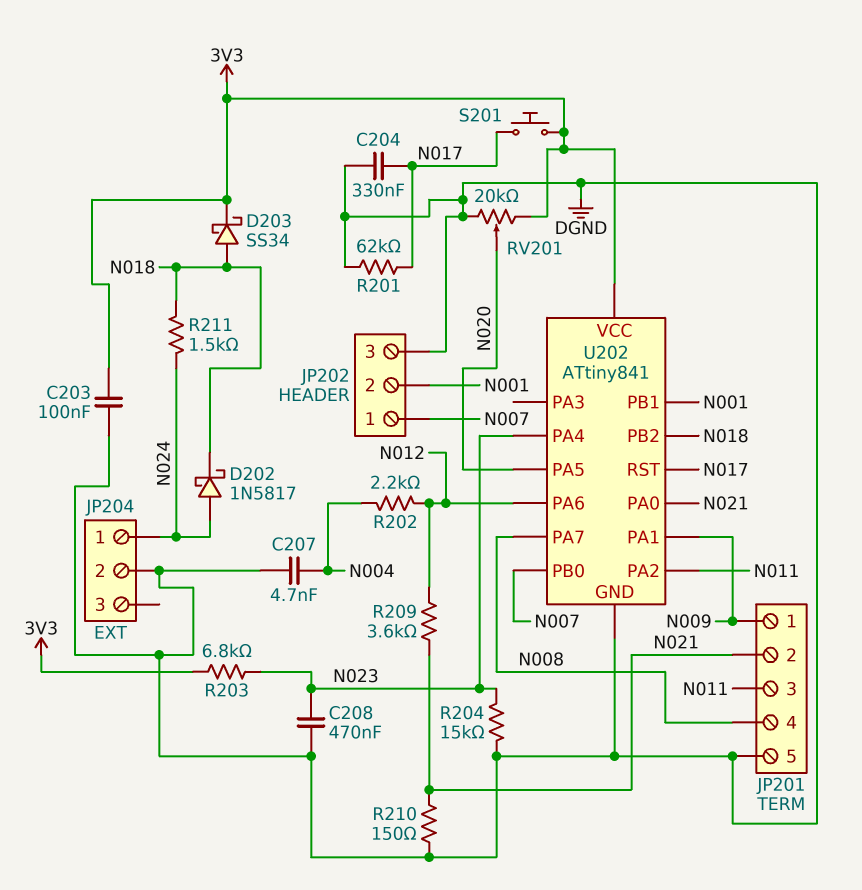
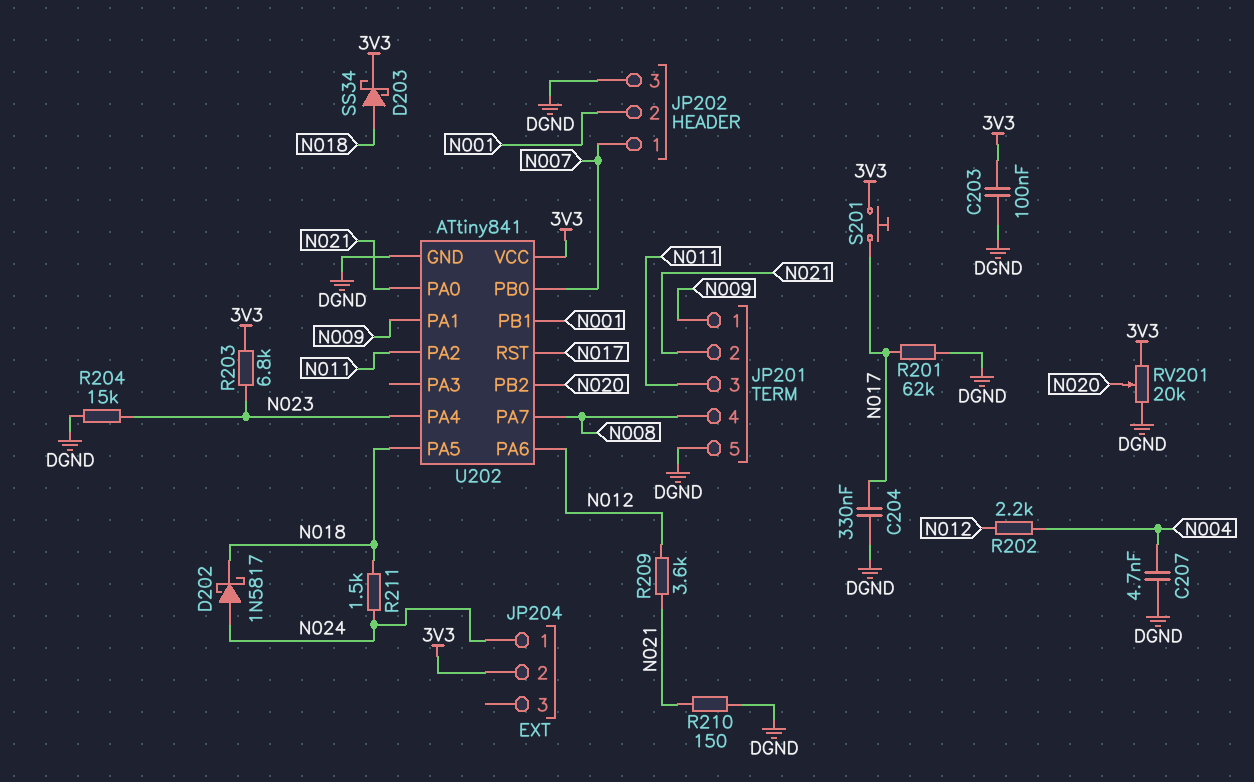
C208: 470nF (DGND, N023) -> none
JP204 pin 2: DGND -> 3V3
U202 pin PA5: N020 -> N018
U202 pin PB2: N018 -> N020

